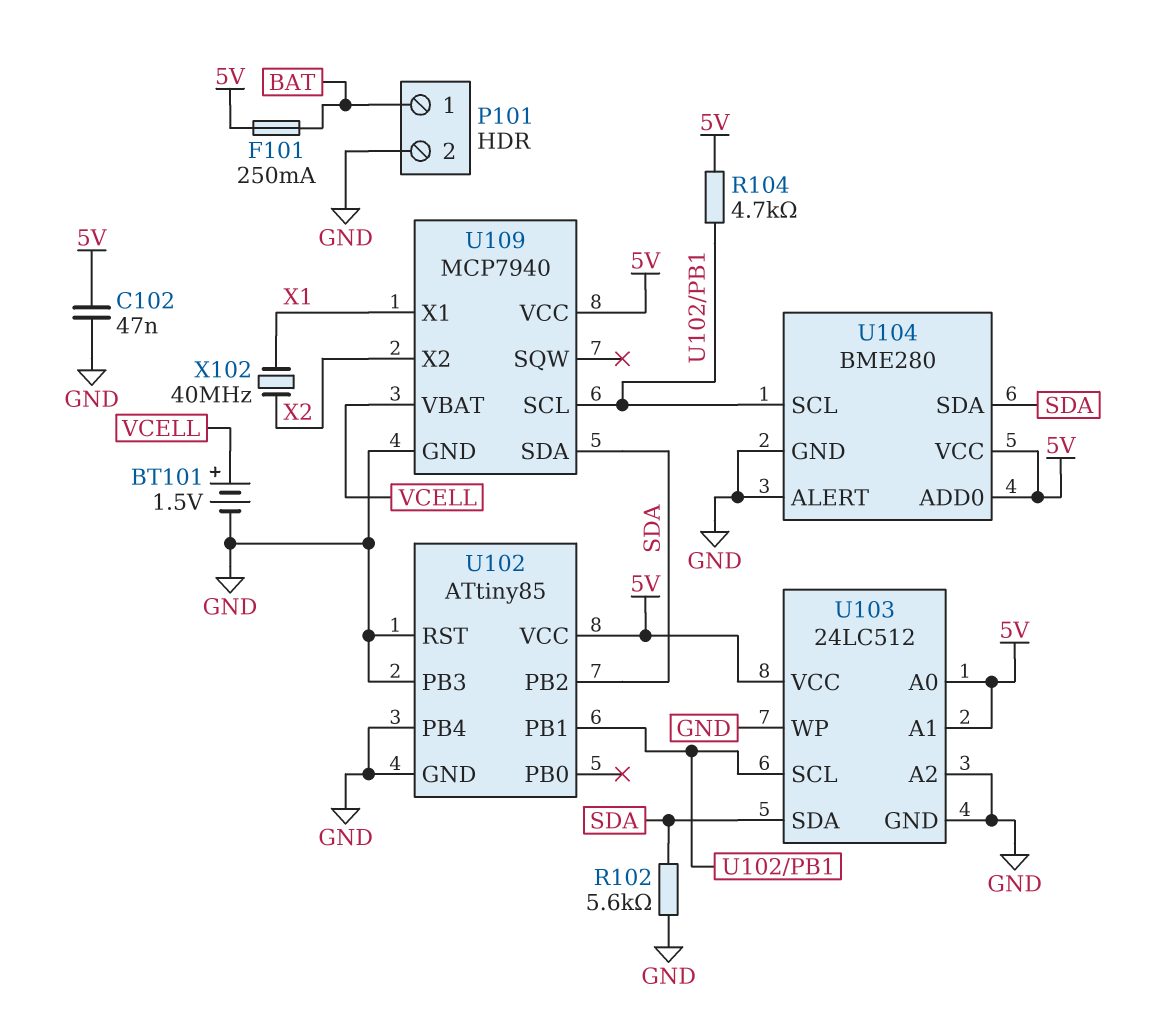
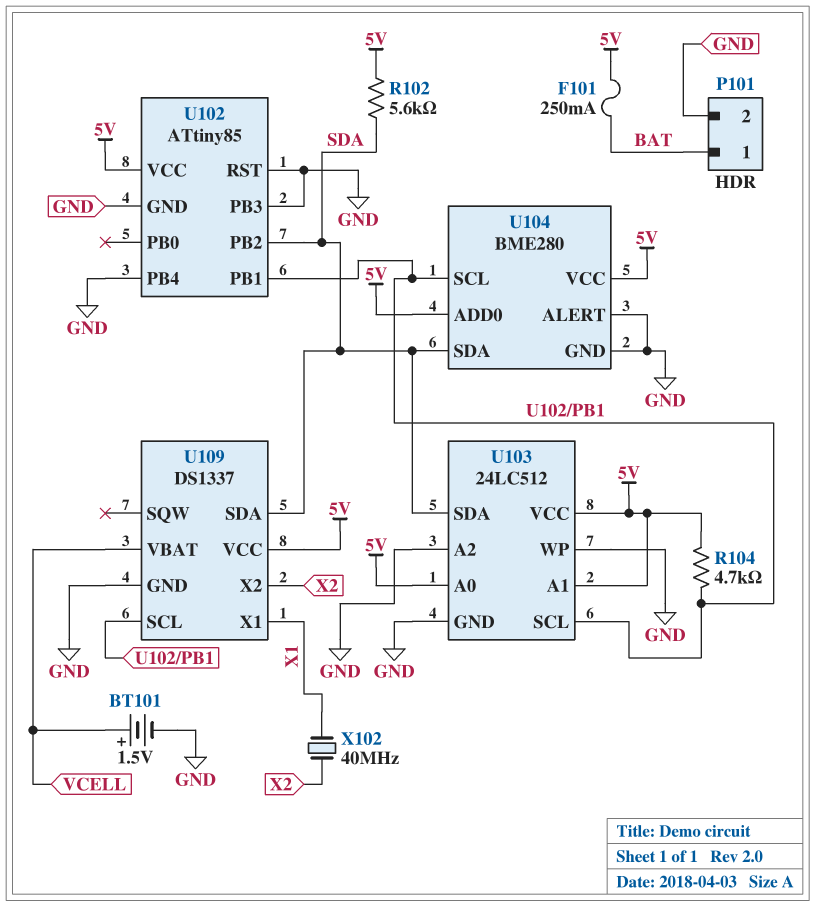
C102: 47nF (5V, GND) -> none
R102: 5.6k (GND, SDA) -> 5.6k (5V, SDA)
U109: MCP7940 -> DS1337

